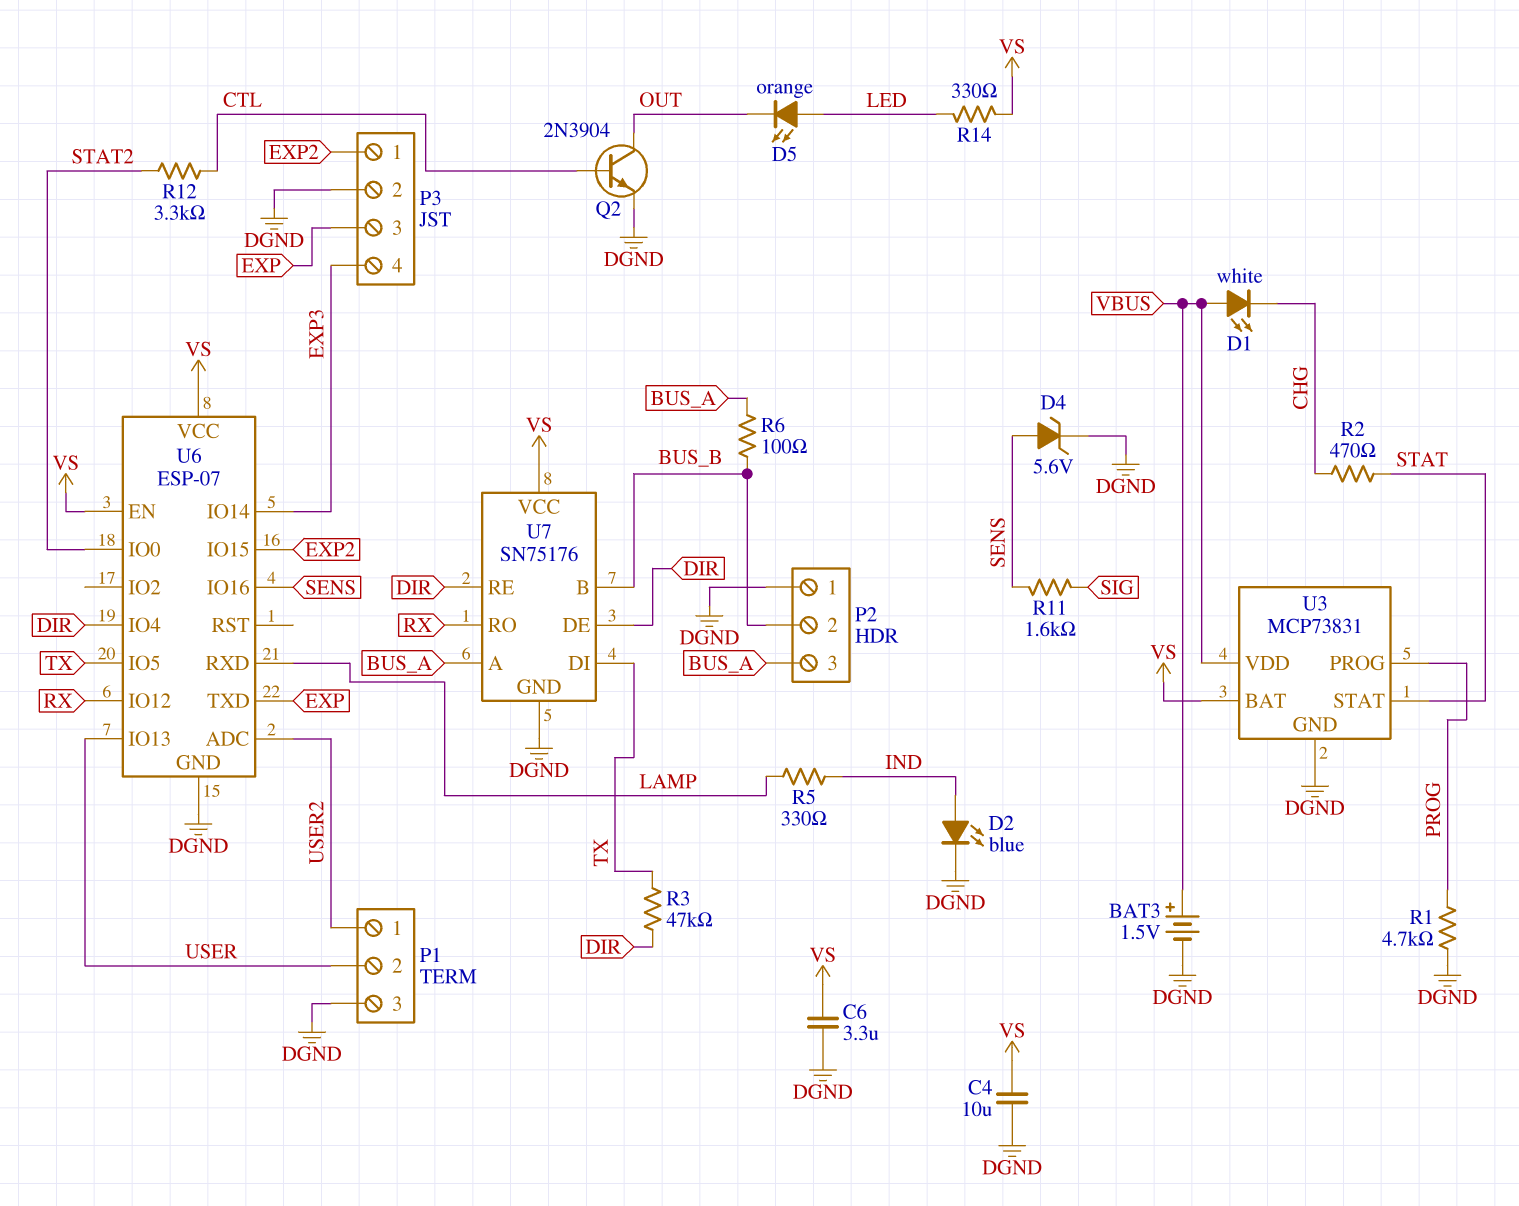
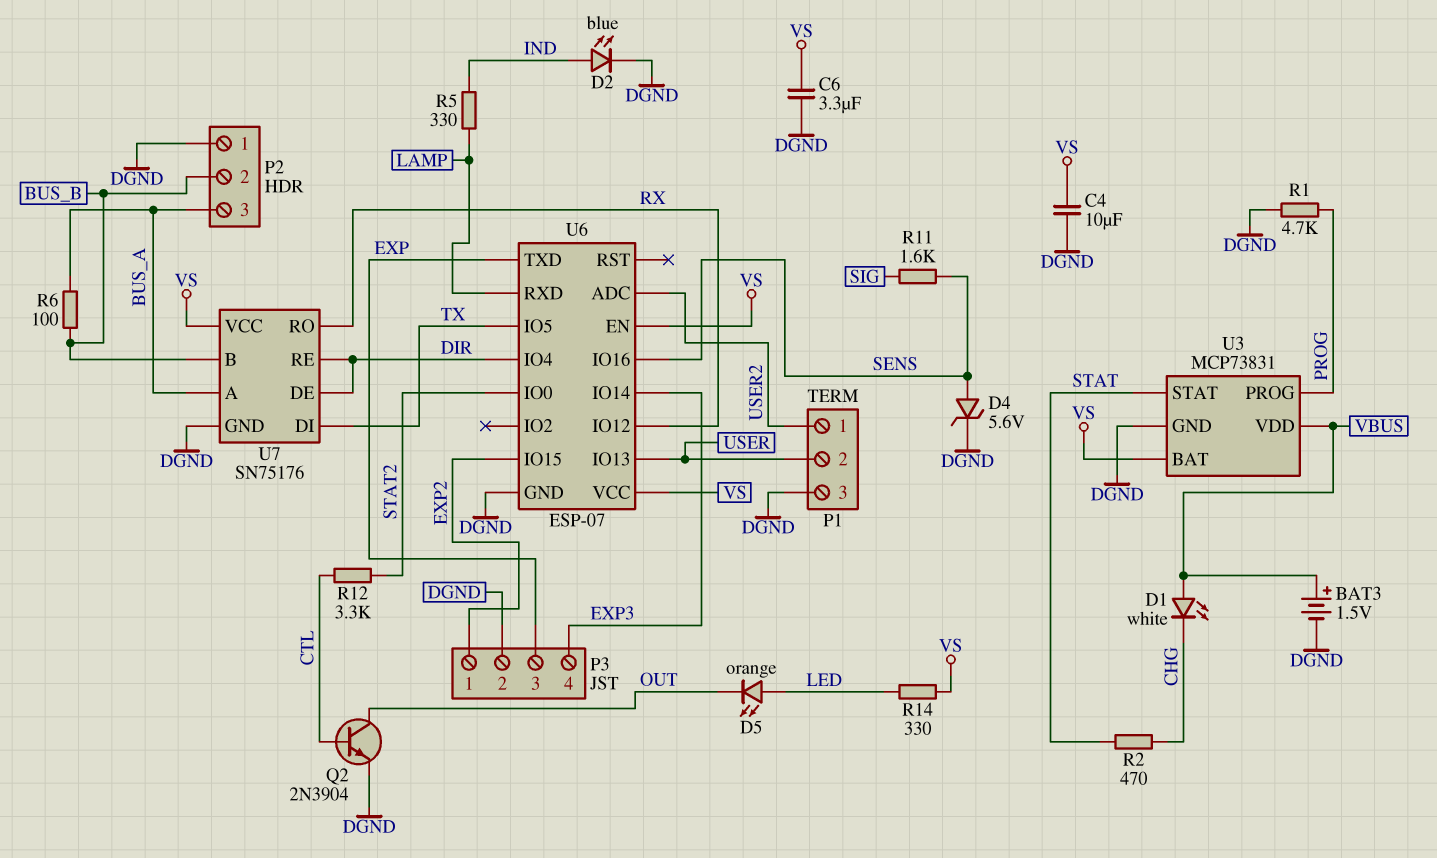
R3: 47k (DIR, TX) -> none

